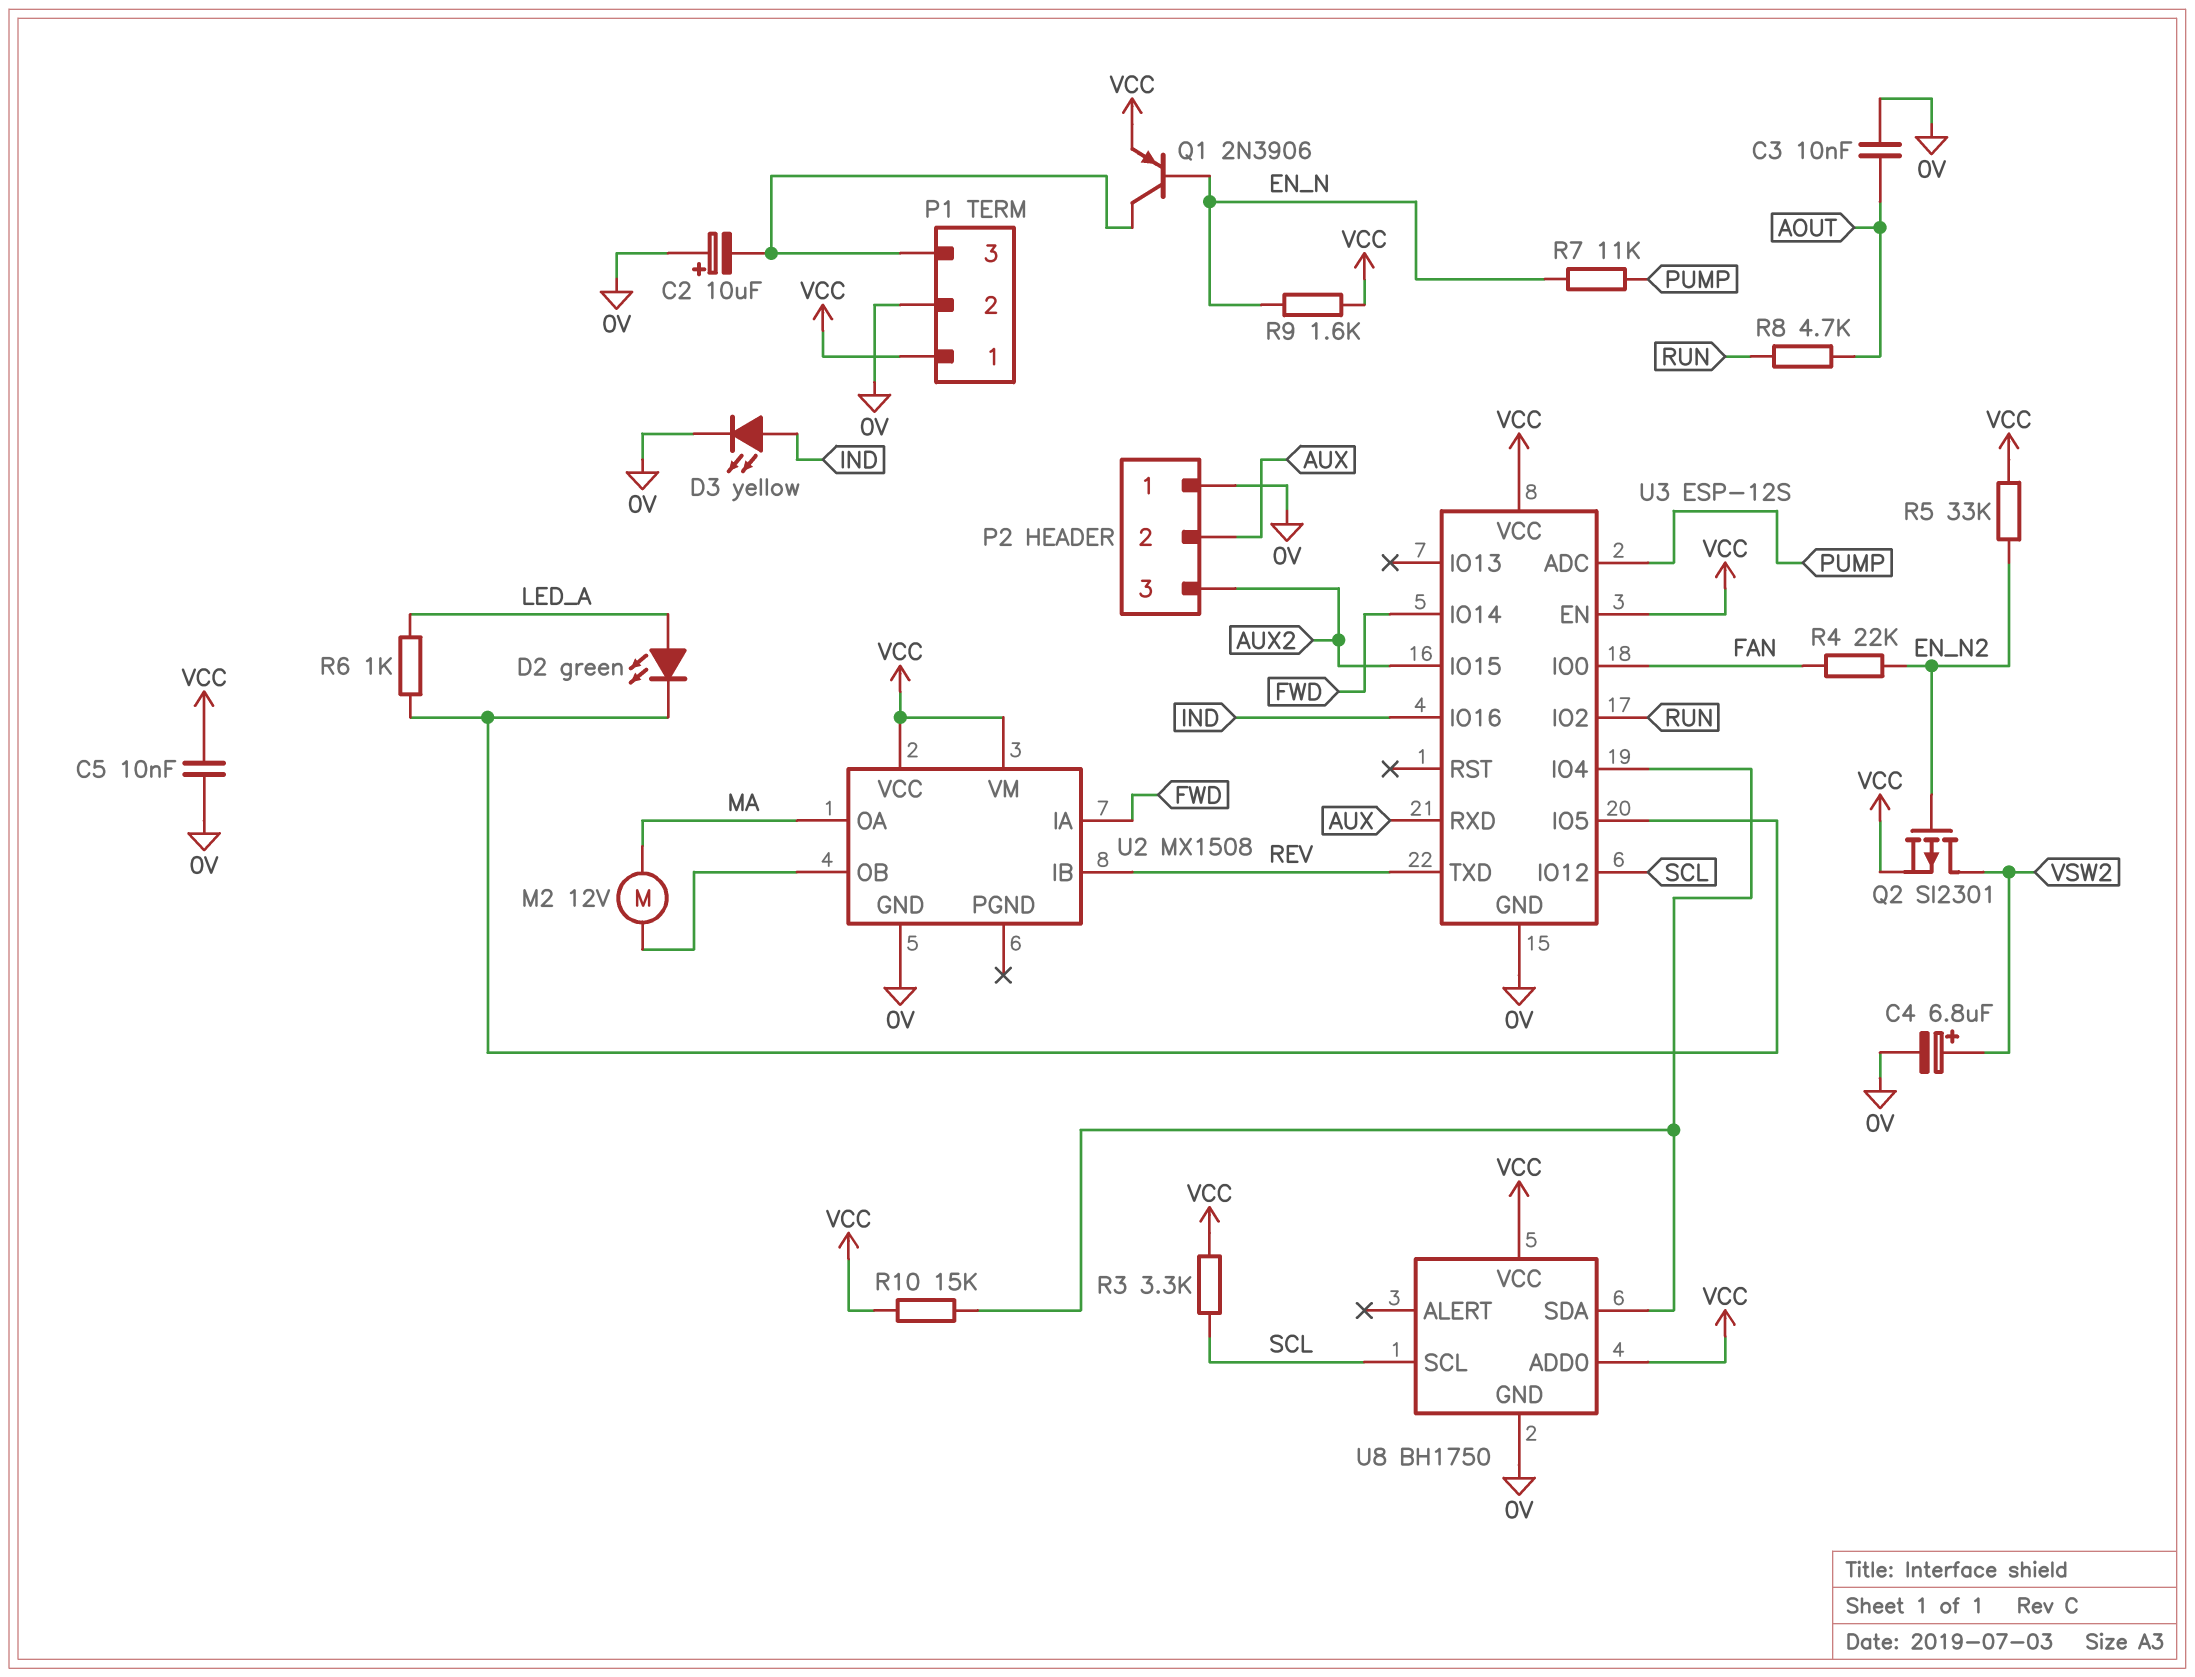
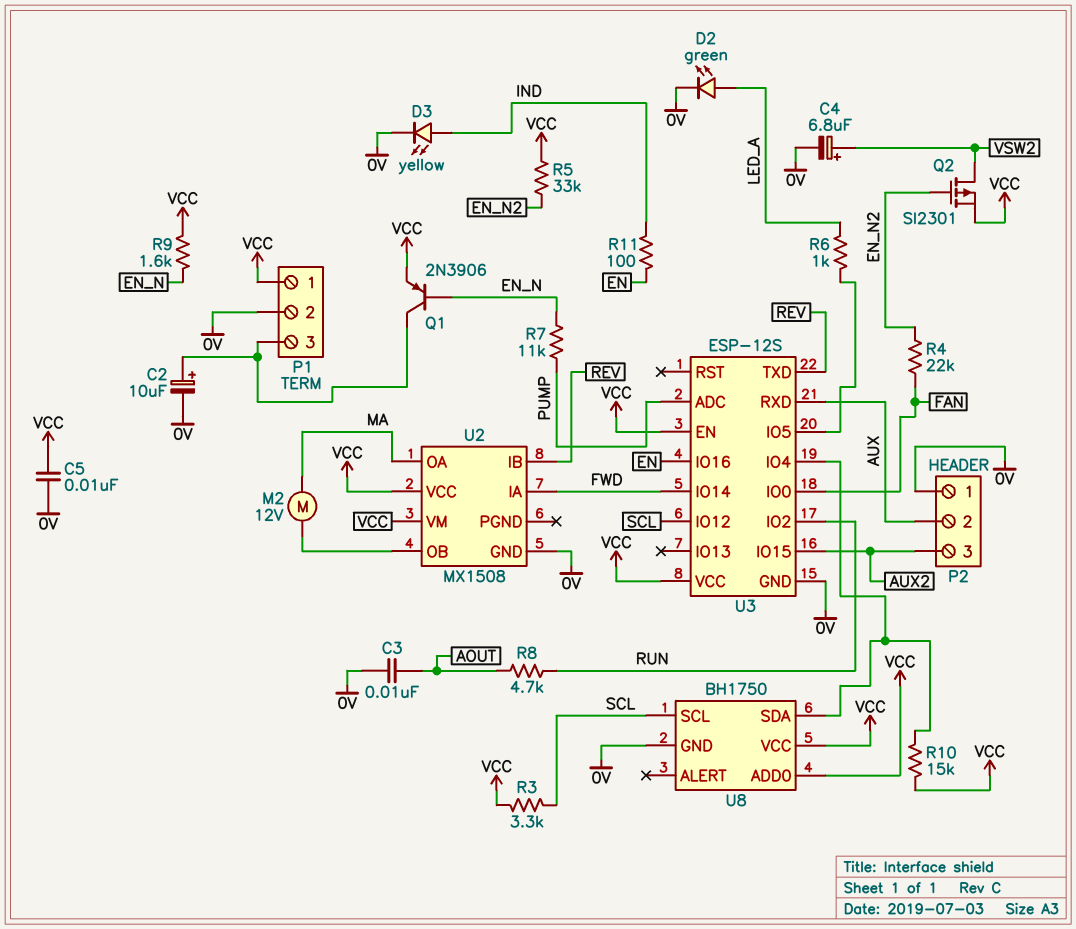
C2: 10uF (plus 0V, minus P1/3) -> 10uF (plus P1/3, minus 0V)
D2: LED green (A LED_A, K U3/IO5) -> LED green (A LED_A, K 0V)
R11: none -> 100 (EN, IND)
U3 pin IO16: IND -> EN

